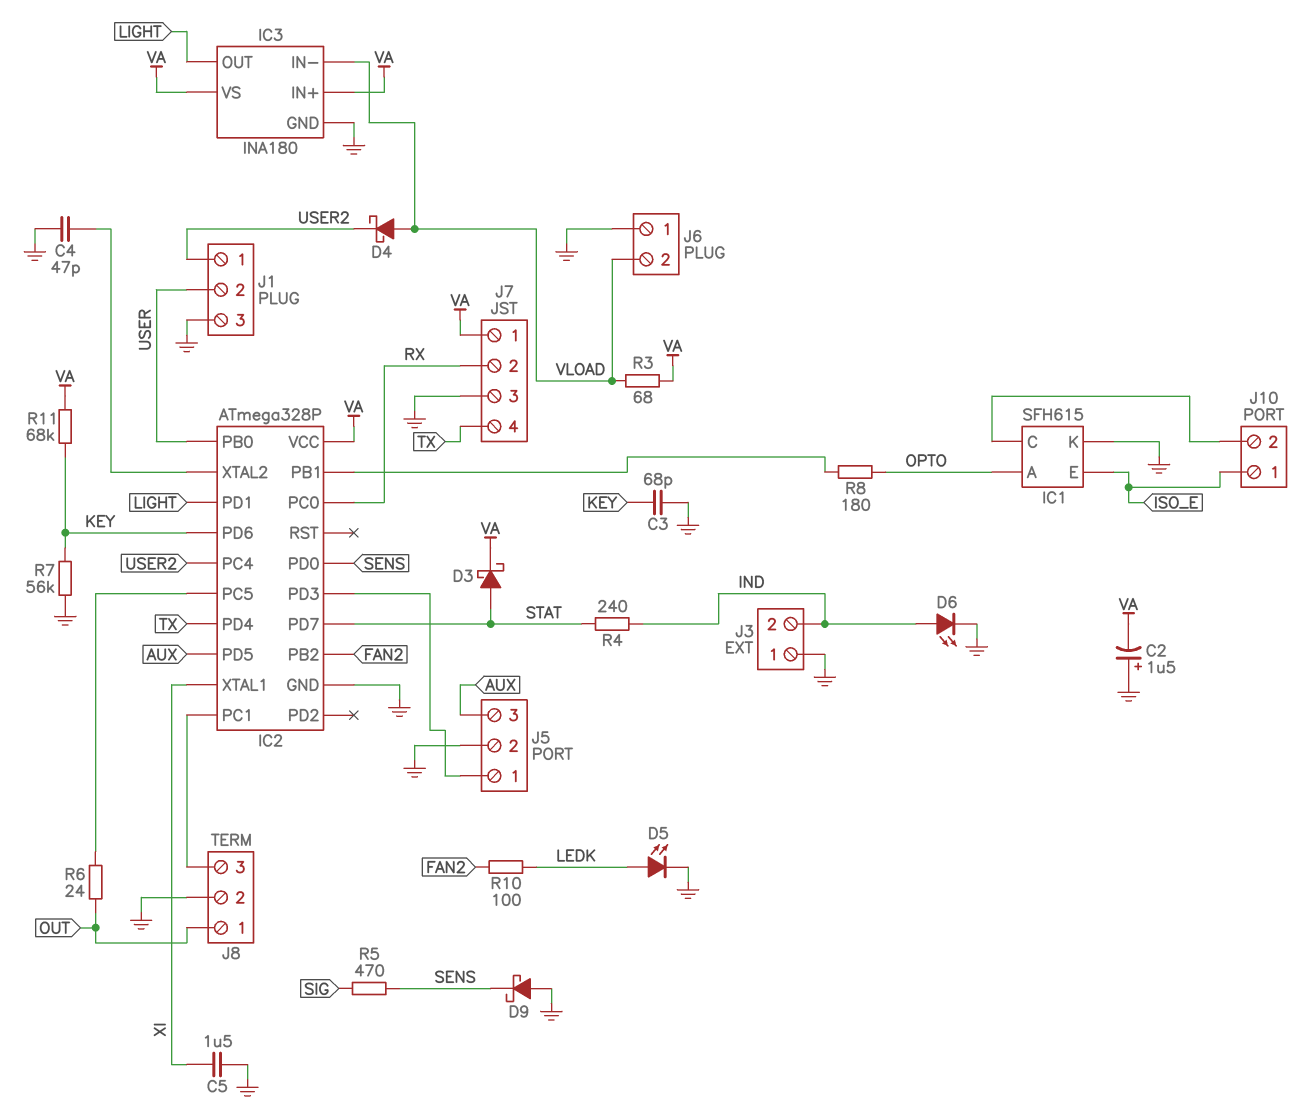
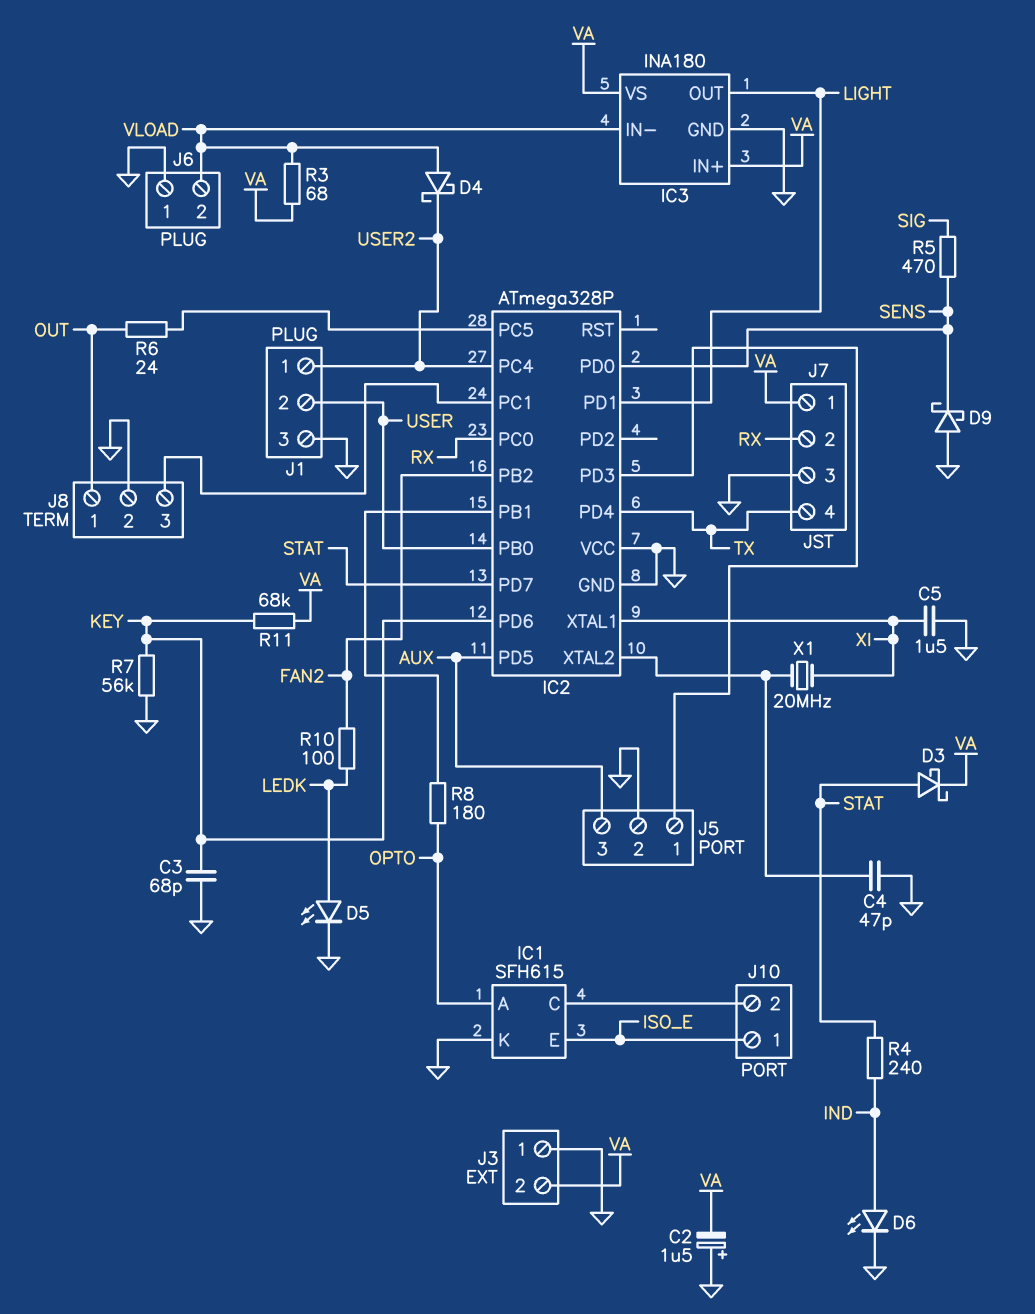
IC2 pin VCC: VA -> GND
J3 pin 2: IND -> VA
X1: none -> 20MHz (IC2/XTAL2, XI)

